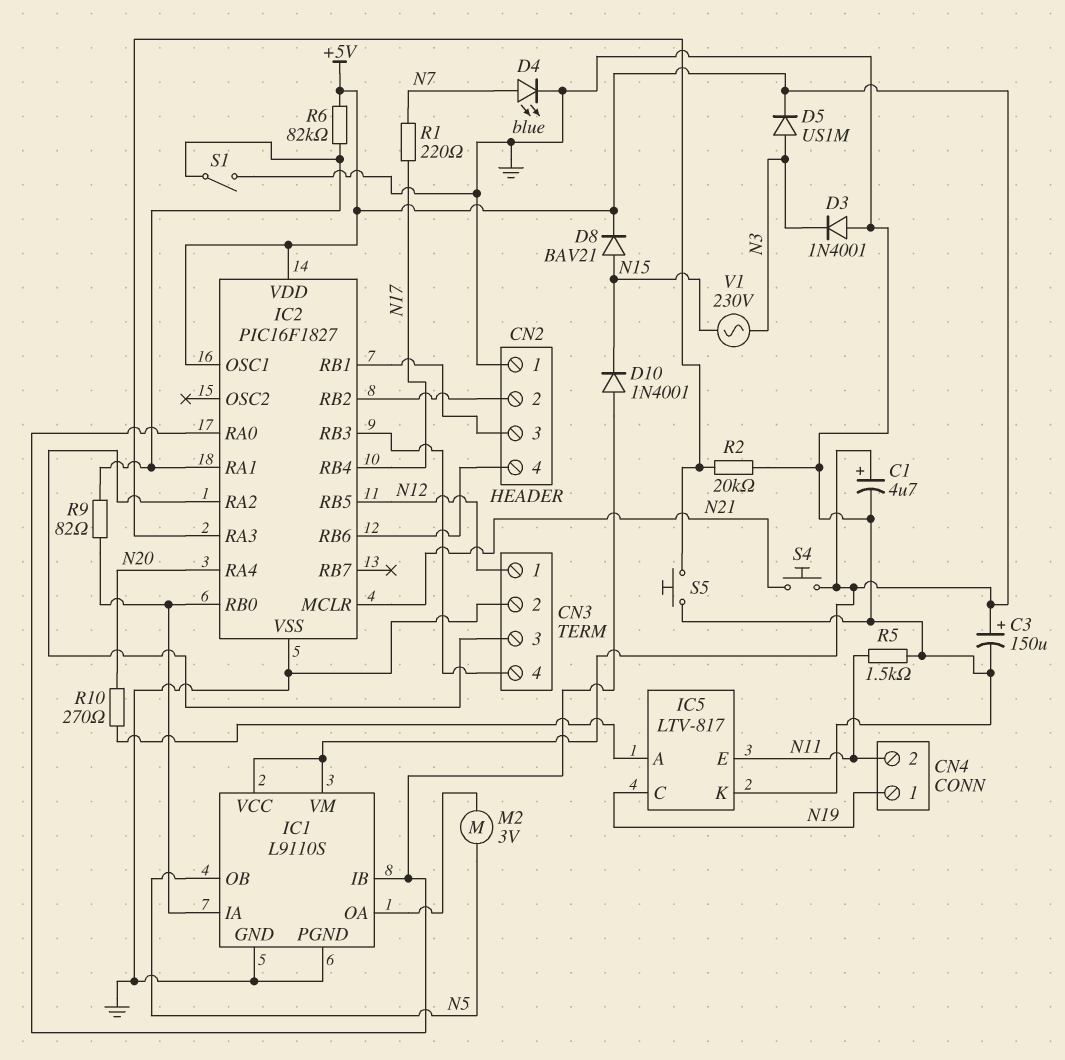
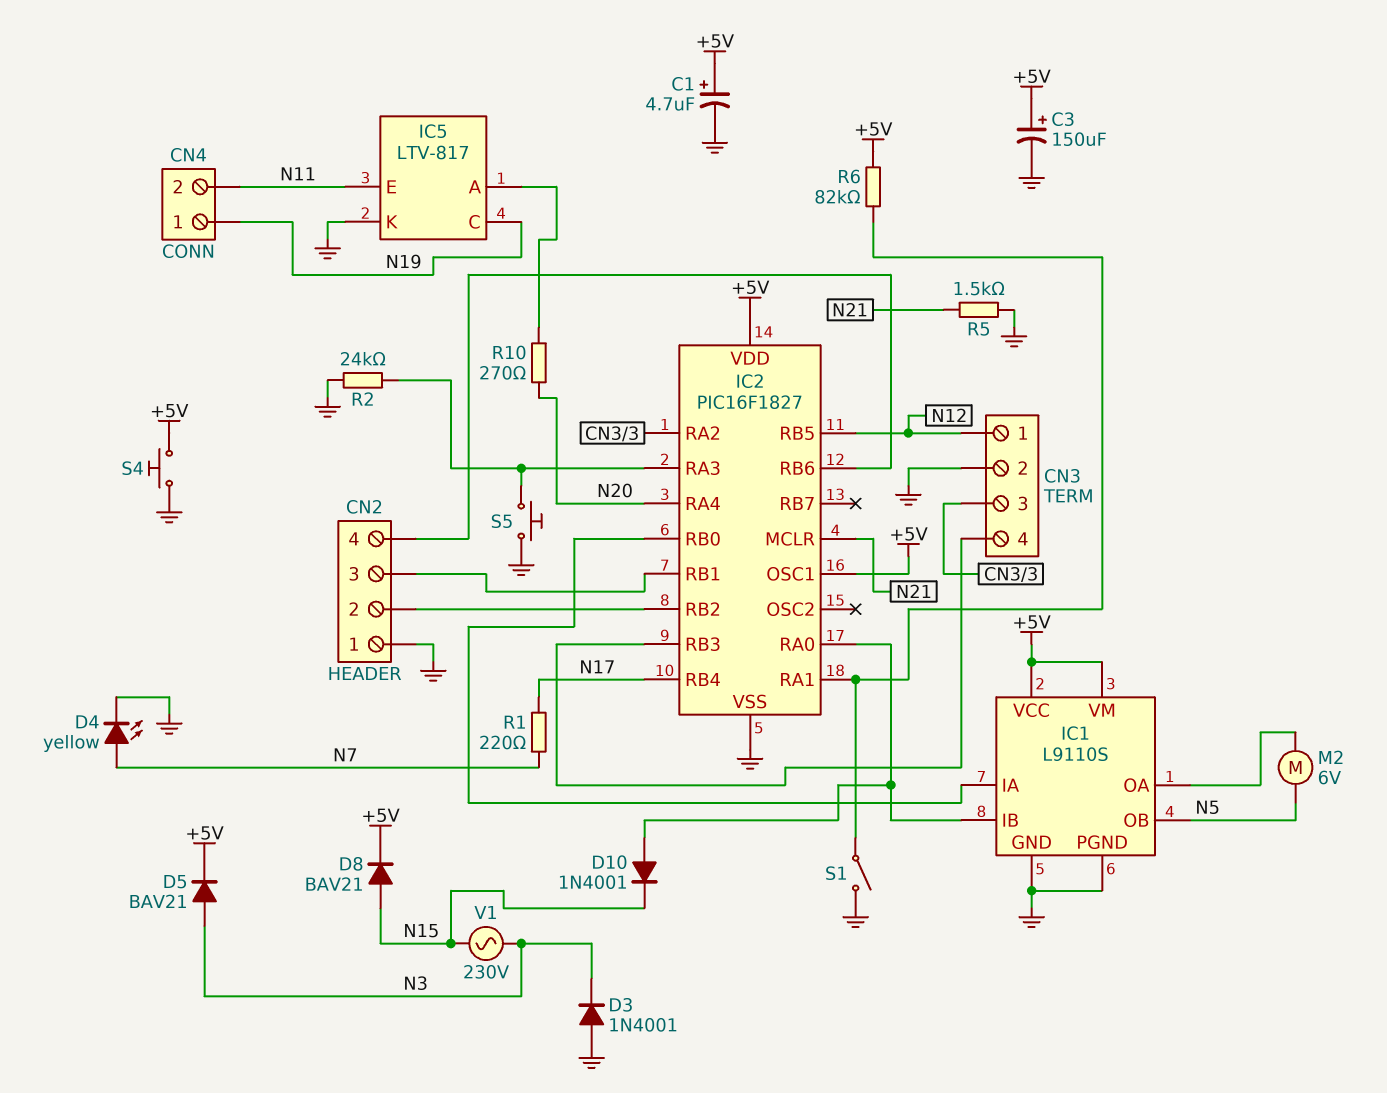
D4: LED blue (A N7, K GND) -> LED yellow (A N7, K GND)
D5: diode US1M (A N3, K +5V) -> diode BAV21 (A N3, K +5V)
M2: motor 3V (IC1/OA, N5) -> motor 6V (IC1/OA, N5)
R2: 20k (GND, IC2/RA3) -> 24k (GND, IC2/RA3)
R5: 1.5k (GND, N11) -> 1.5k (GND, N21)
R9: 82 (IC1/IA, IC2/RA1) -> none
S4: button (+5V, N21) -> button (+5V, GND)

